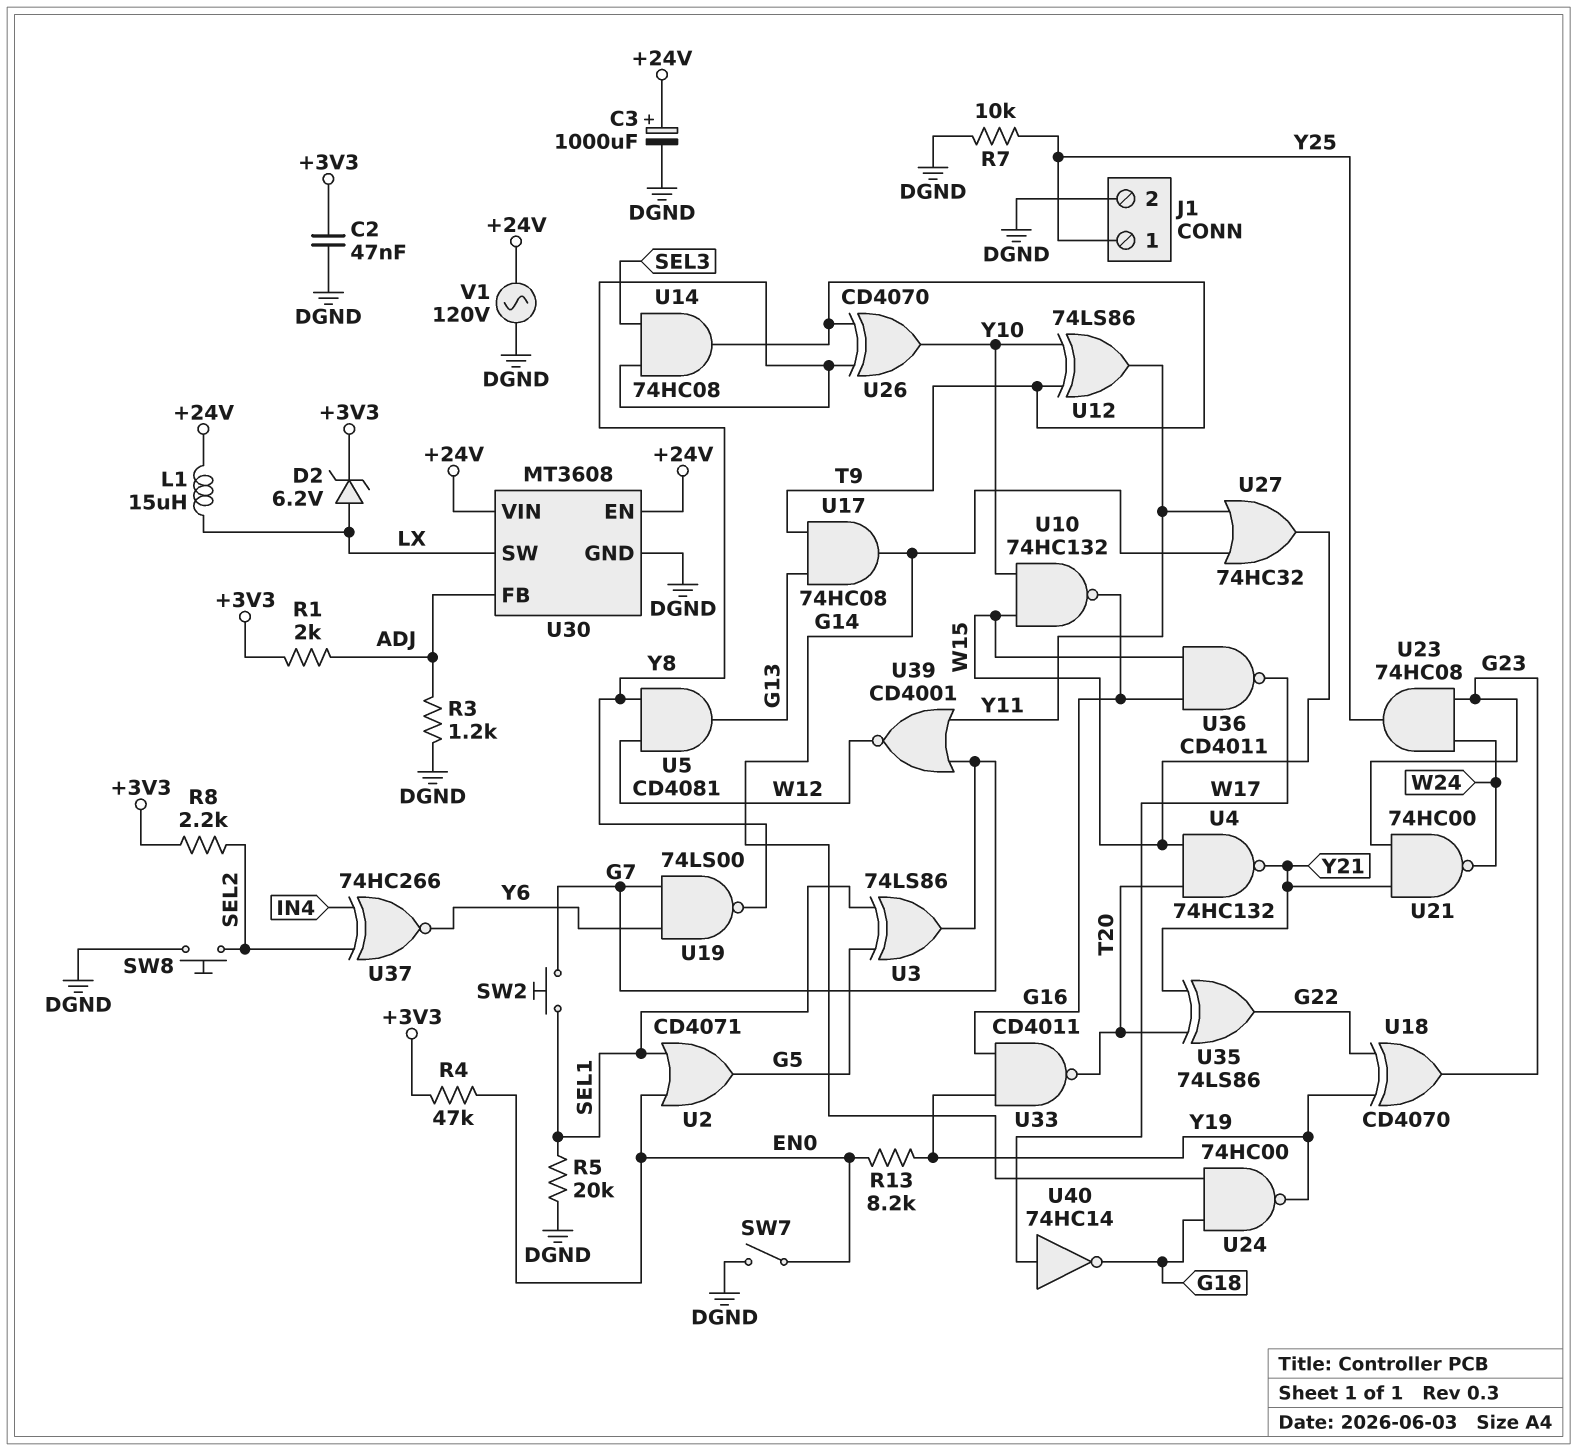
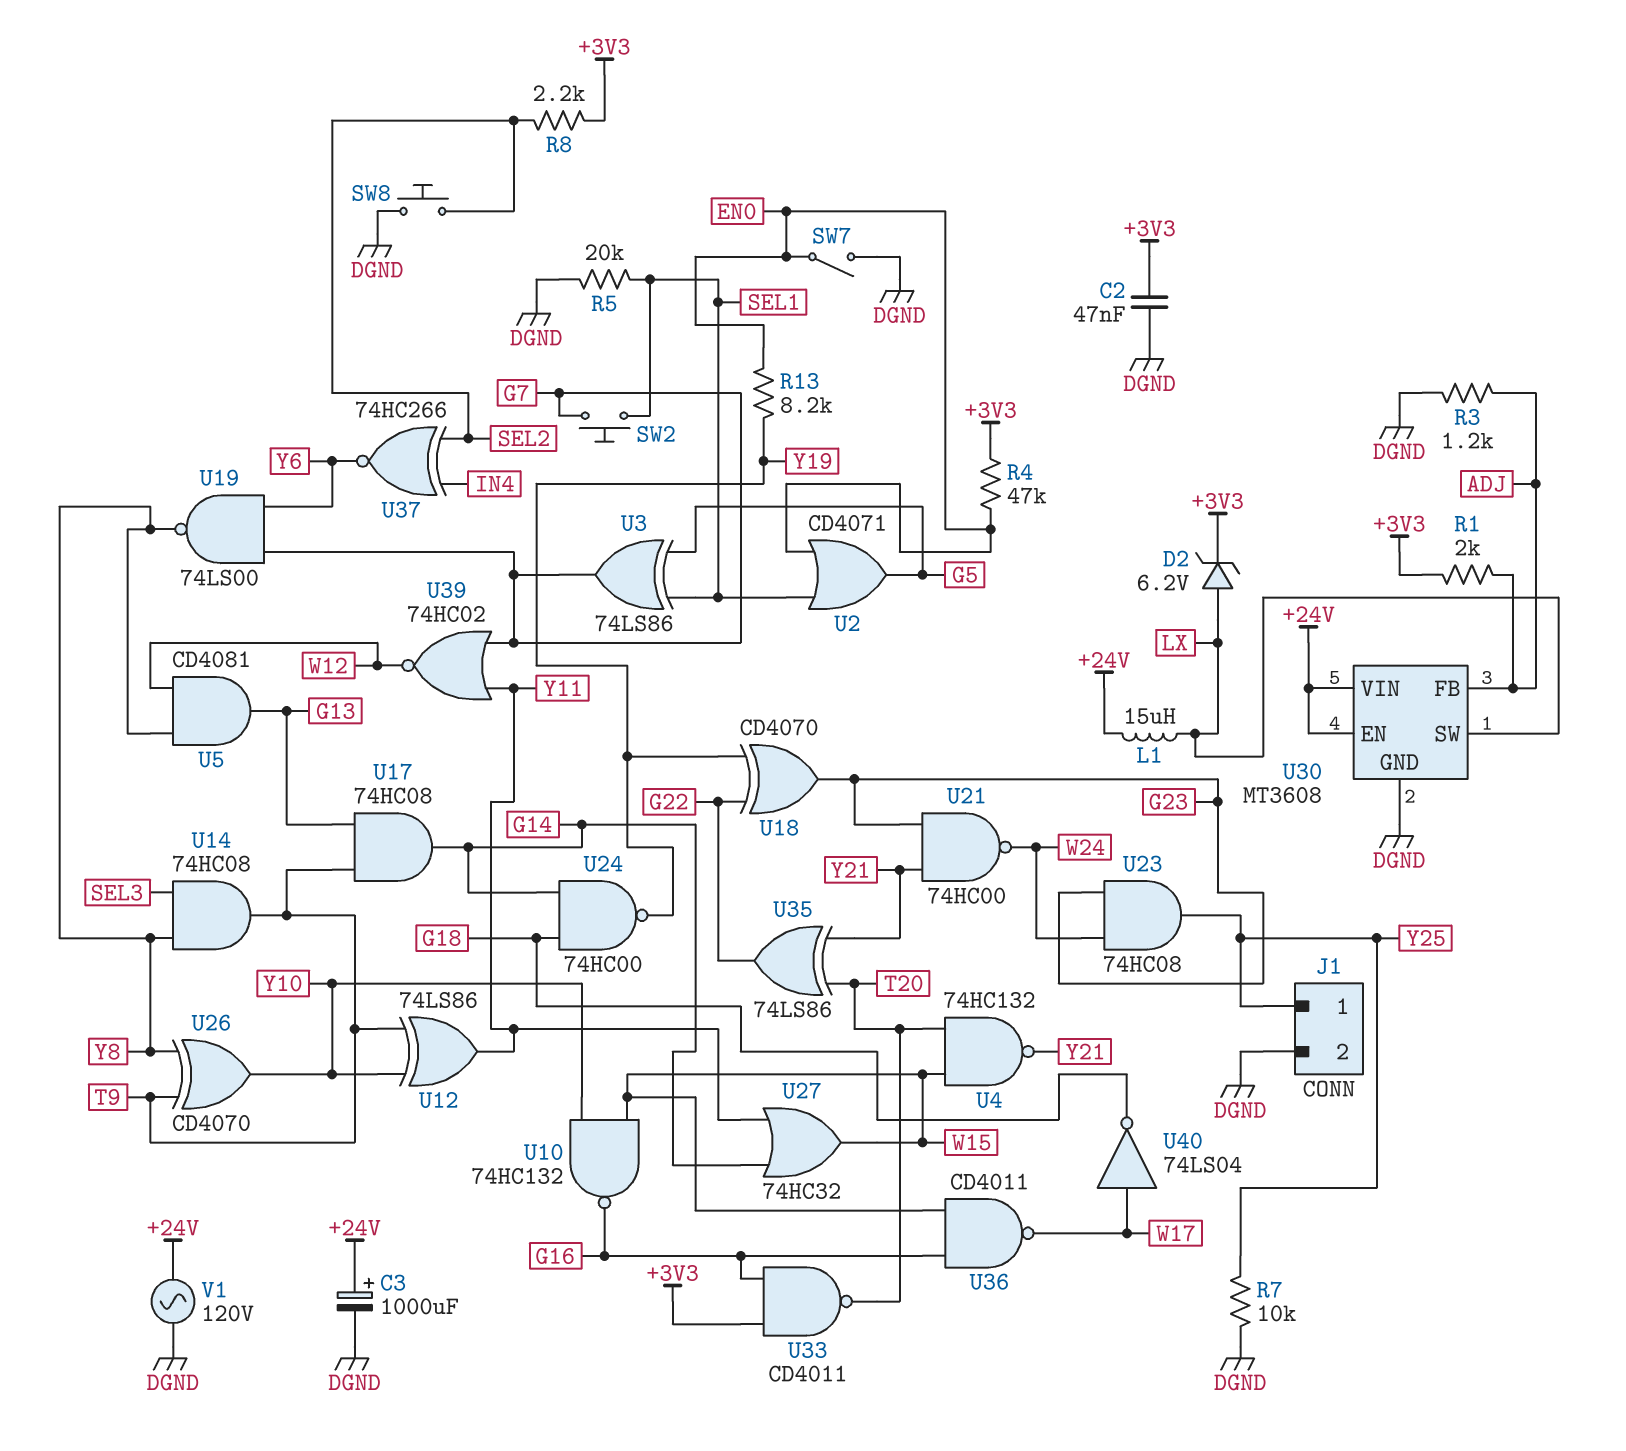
U33: NAND CD4011 (in G16, in Y19, out T20) -> NAND CD4011 (in +3V3, in G16, out T20)
U39: NOR CD4001 (in G7, in Y11, out W12) -> NOR 74HC02 (in G7, in Y11, out W12)
U40: NOT 74HC14 (in W17, out G18) -> NOT 74LS04 (in W17, out G18)

